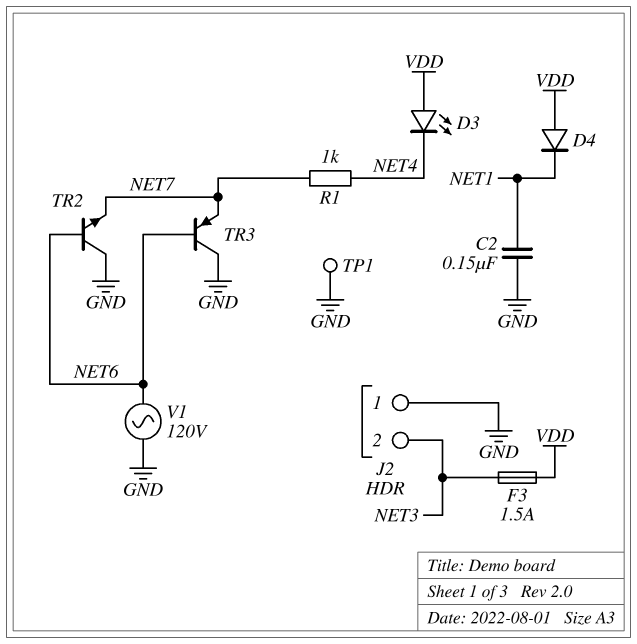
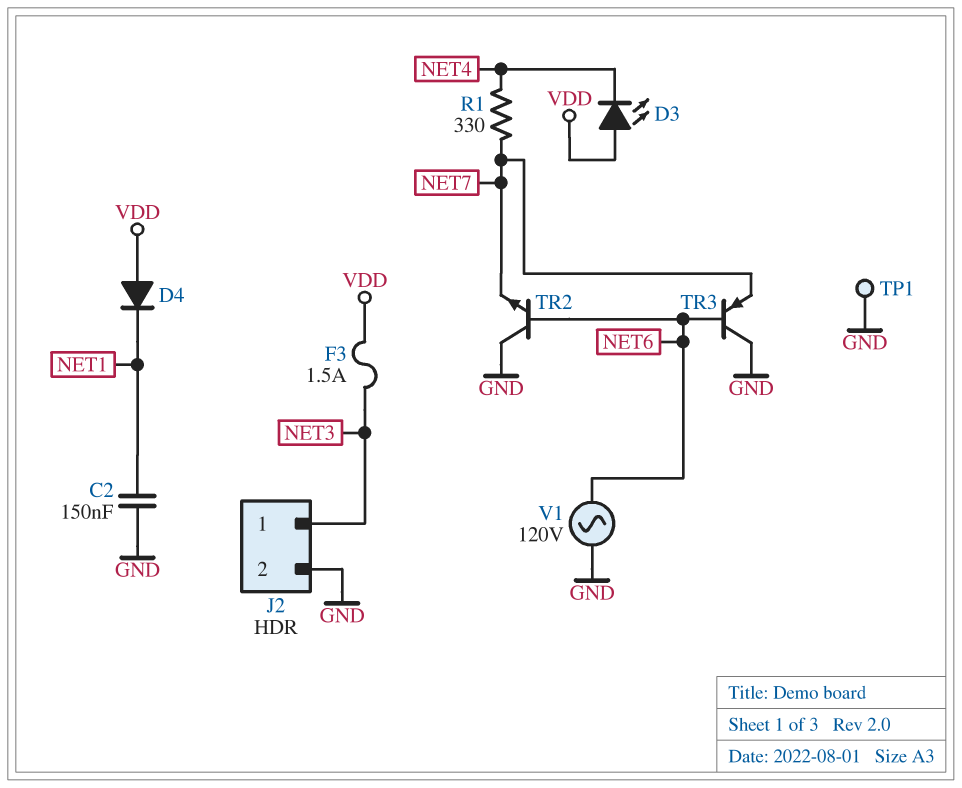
J2 pin 1: GND -> NET3
J2 pin 2: NET3 -> GND
R1: 1k (NET4, NET7) -> 330 (NET4, NET7)

